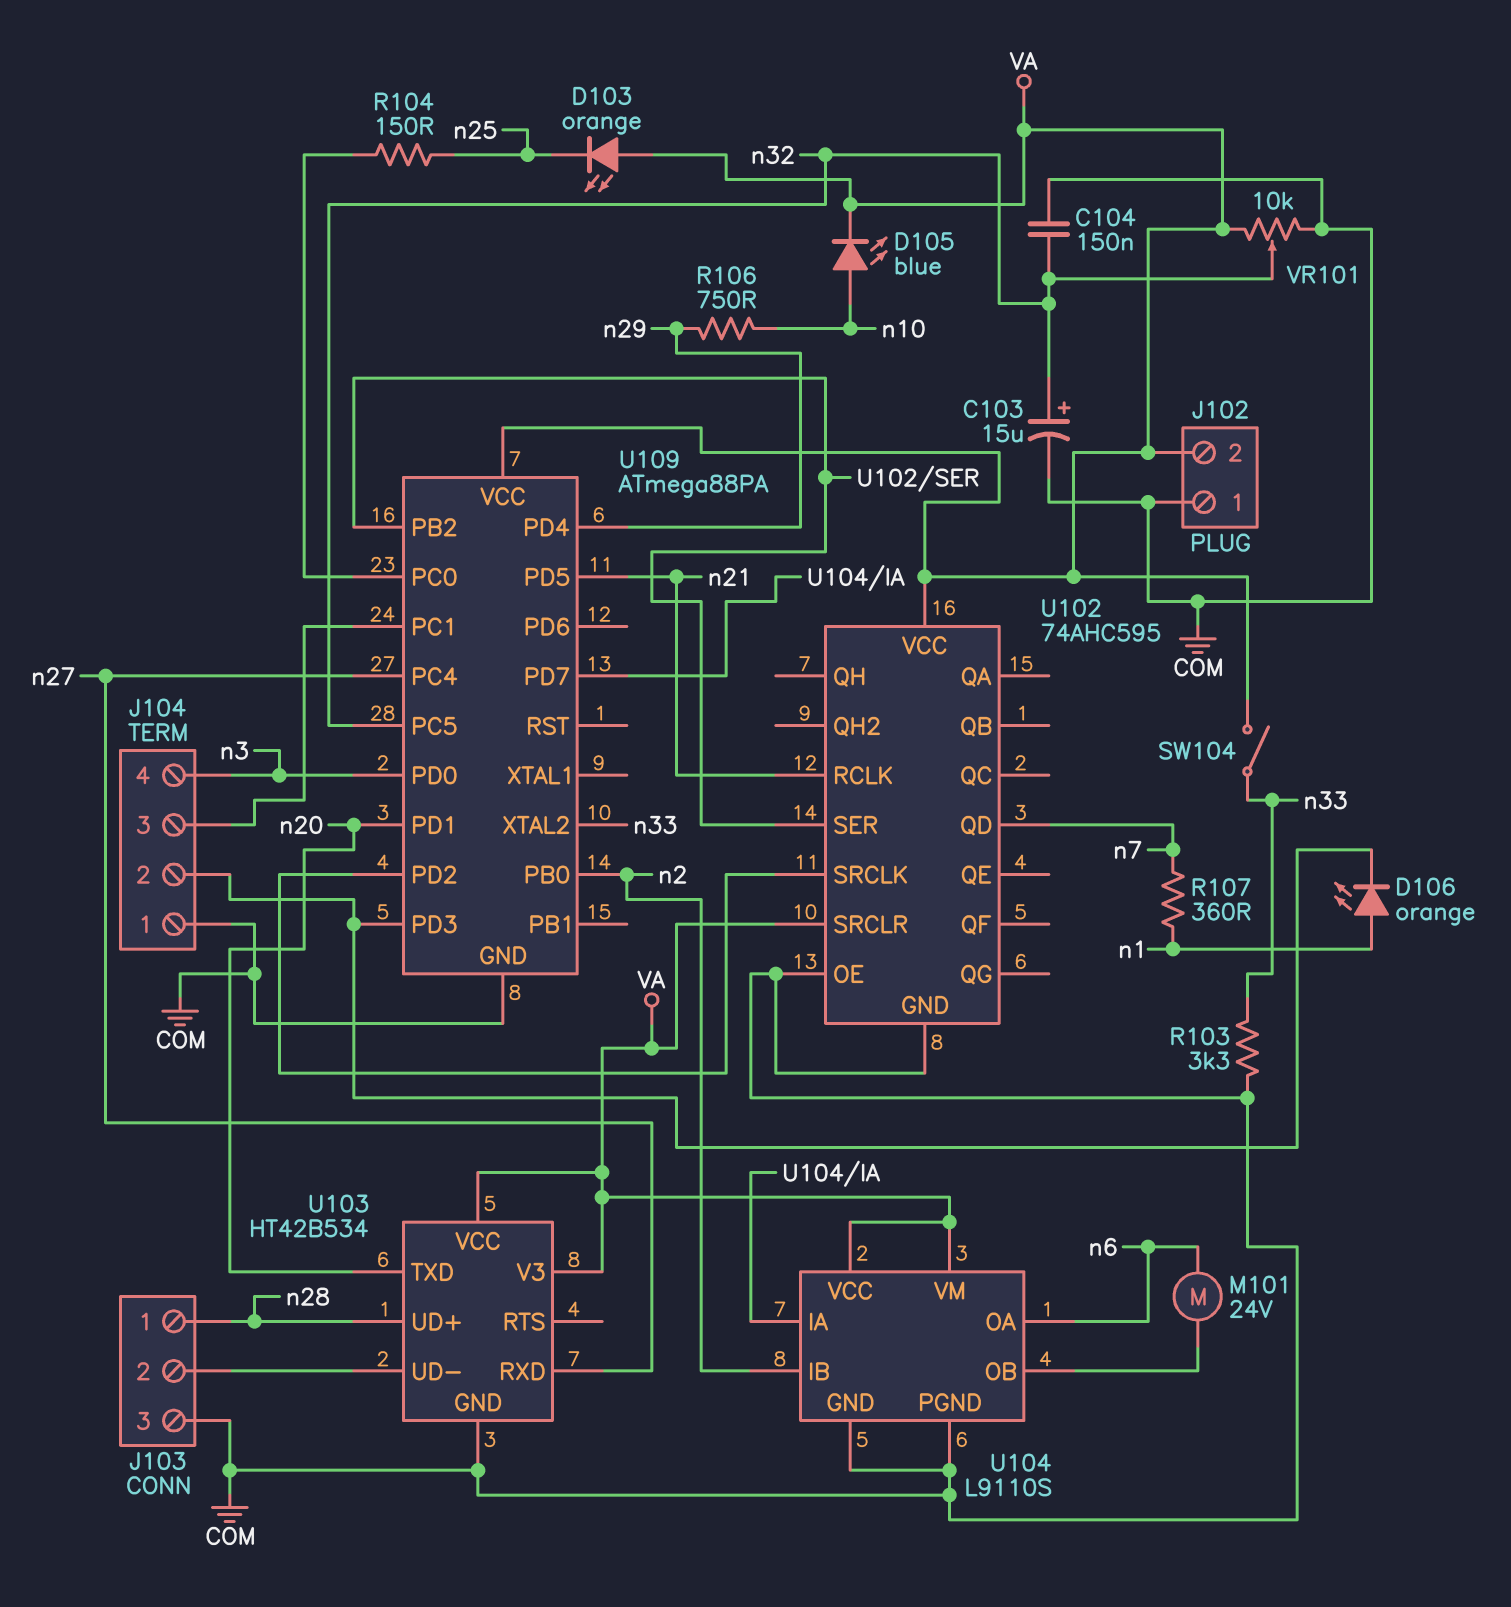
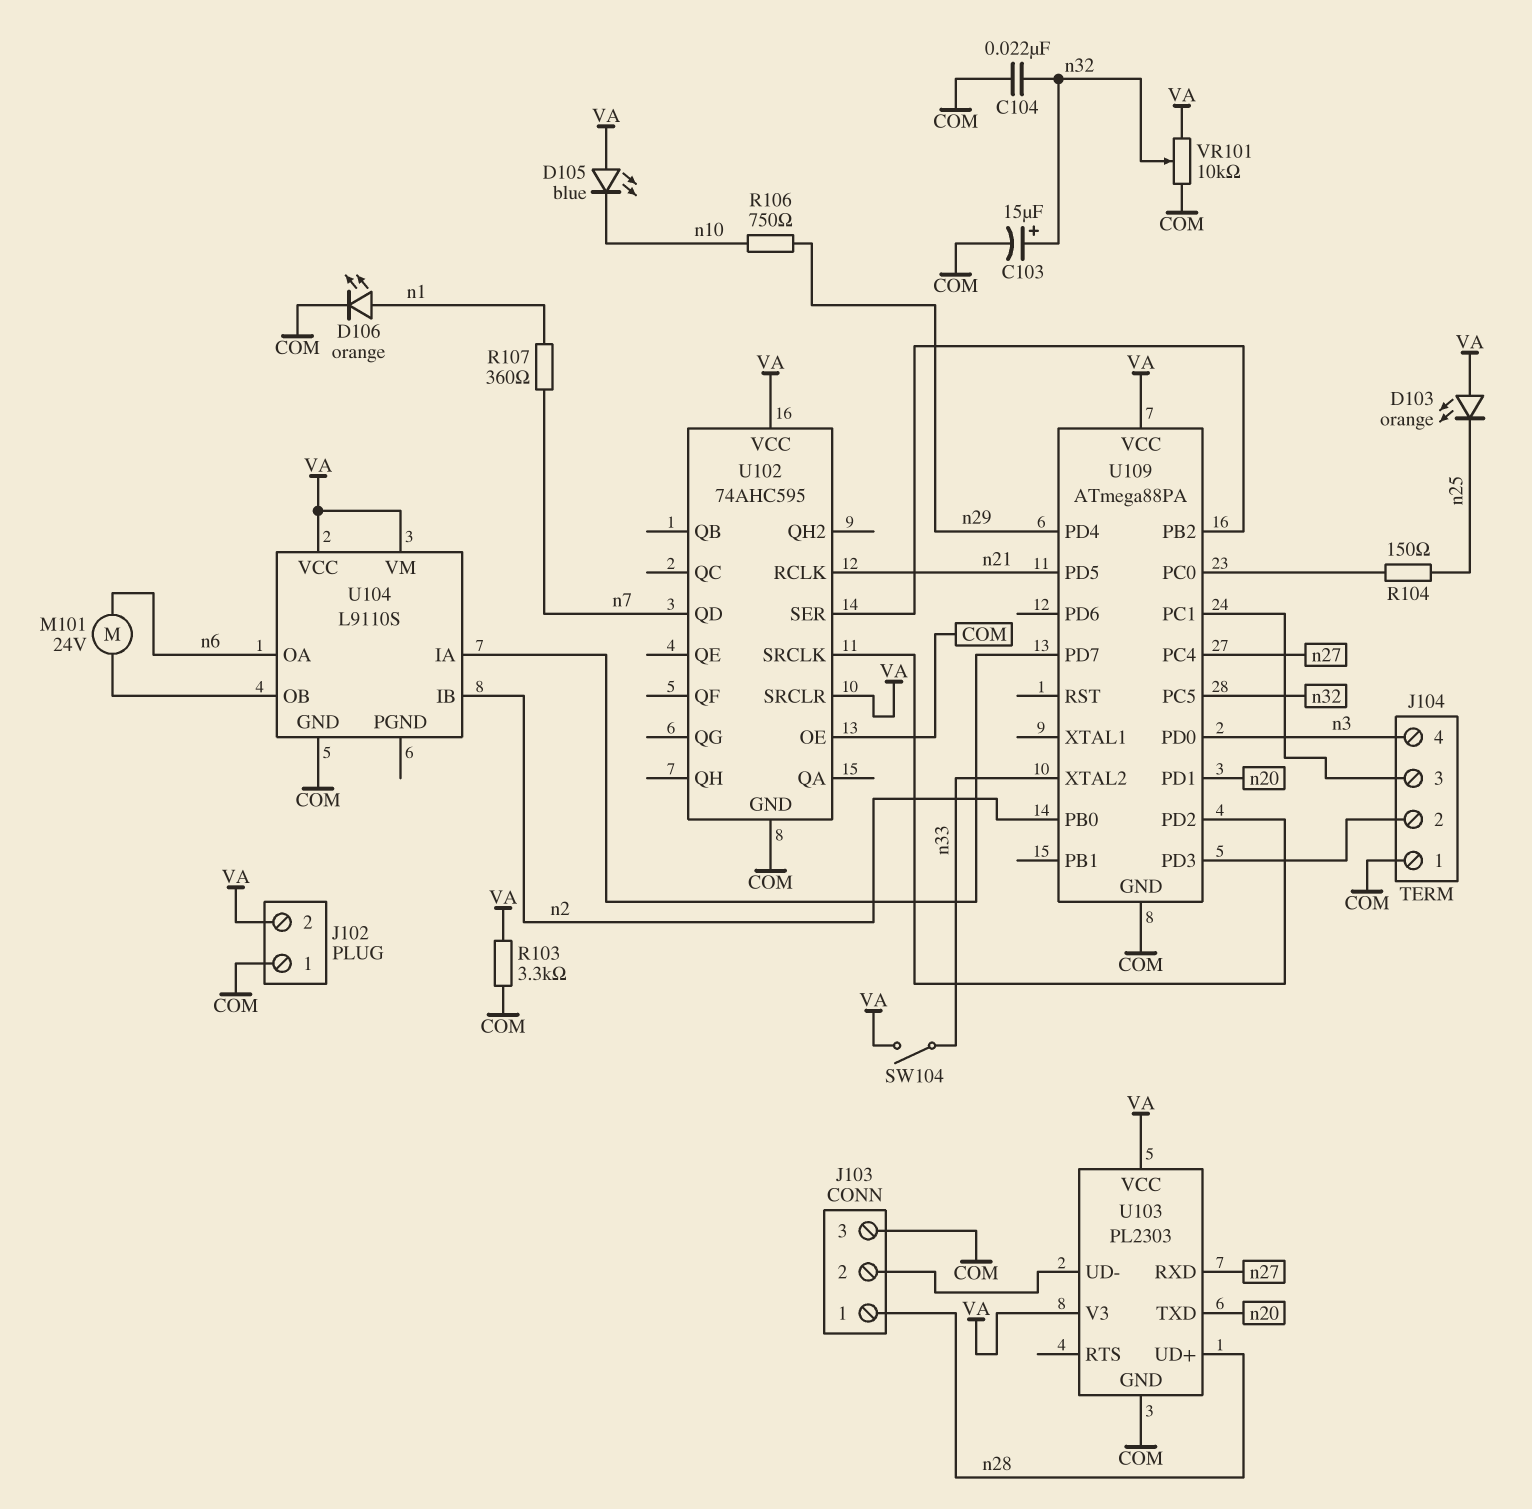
C104: 150nF (COM, n32) -> 22nF (COM, n32)
D105: LED blue (A n10, K VA) -> LED blue (A VA, K n10)
D106: LED orange (A n1, K J104/2) -> LED orange (A n1, K COM)
R103: 3.3k (COM, n33) -> 3.3k (COM, VA)
U103: HT42B534 -> PL2303
U104 pin PGND: COM -> none

